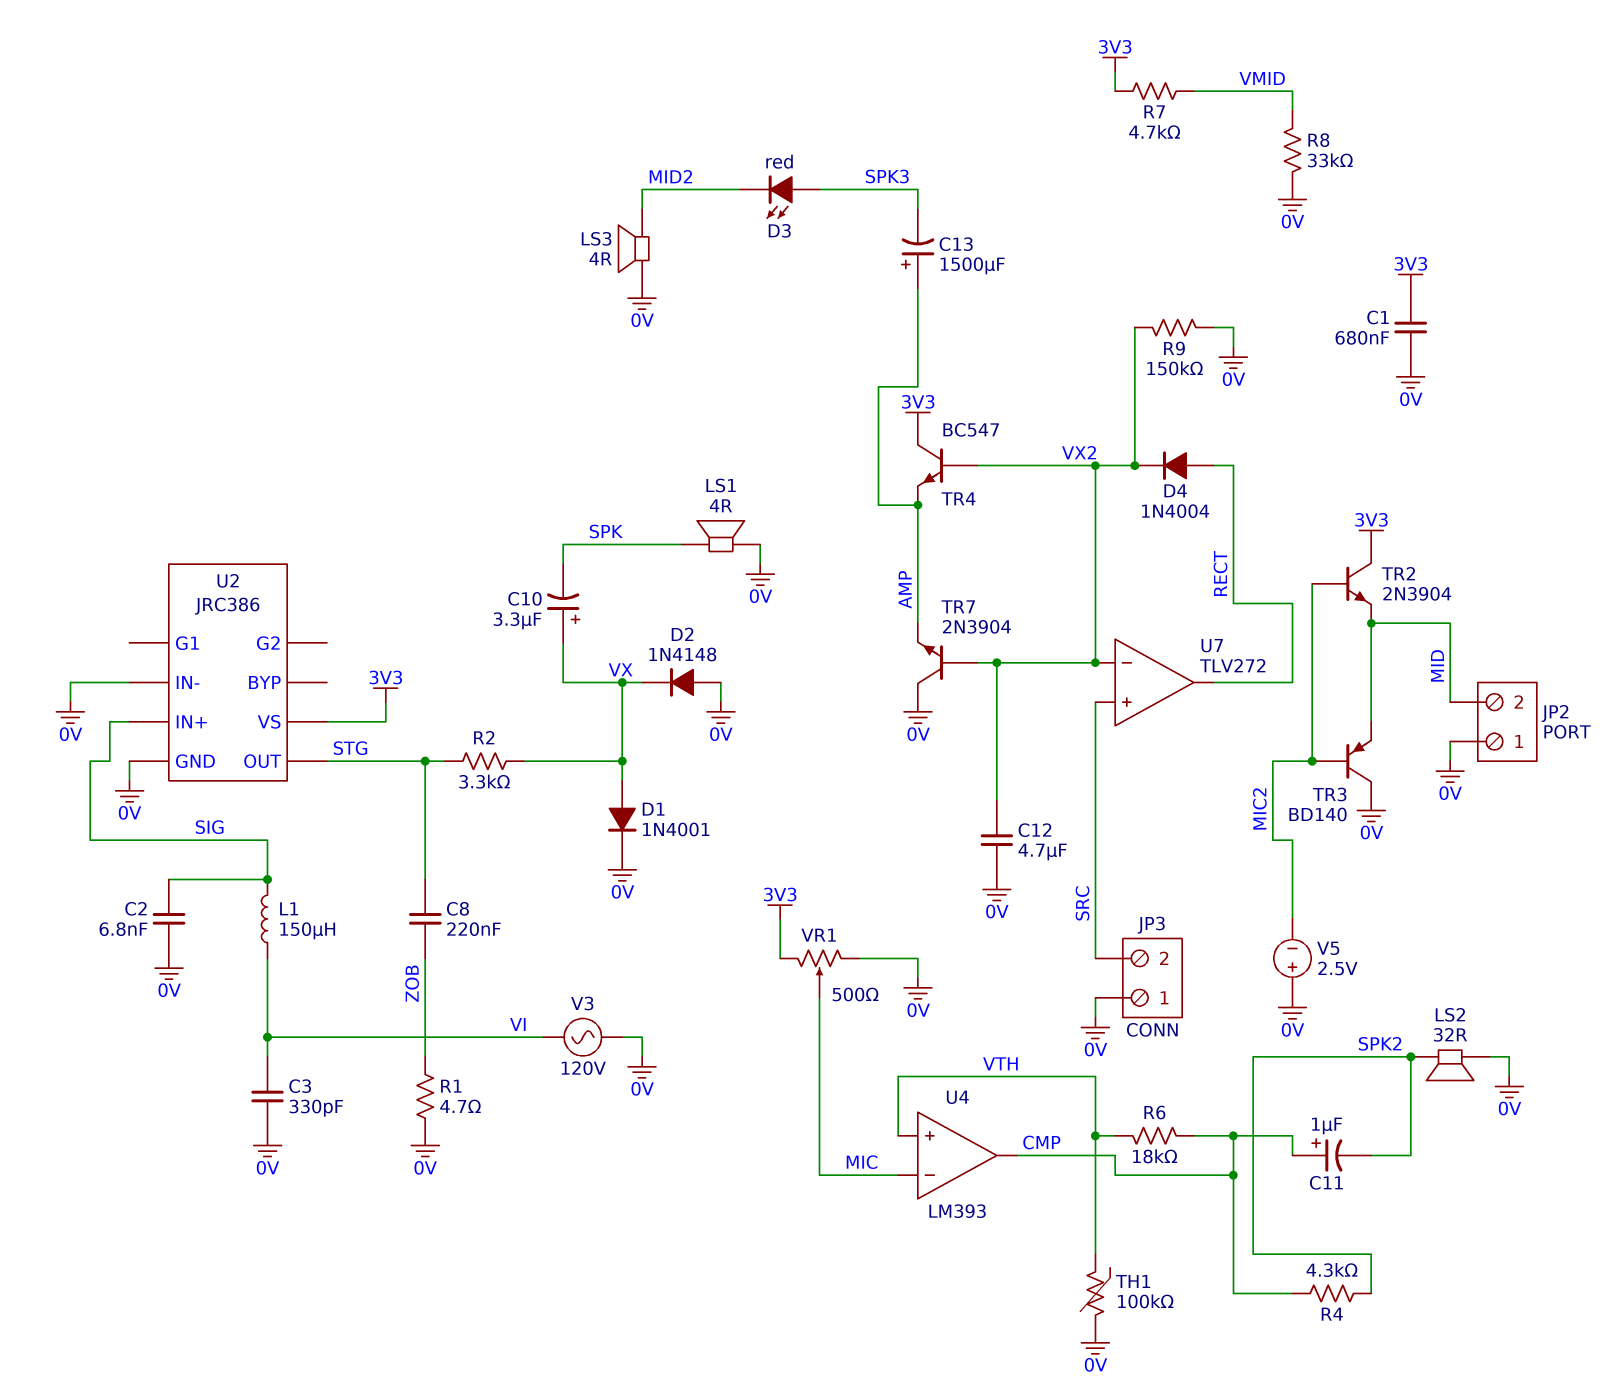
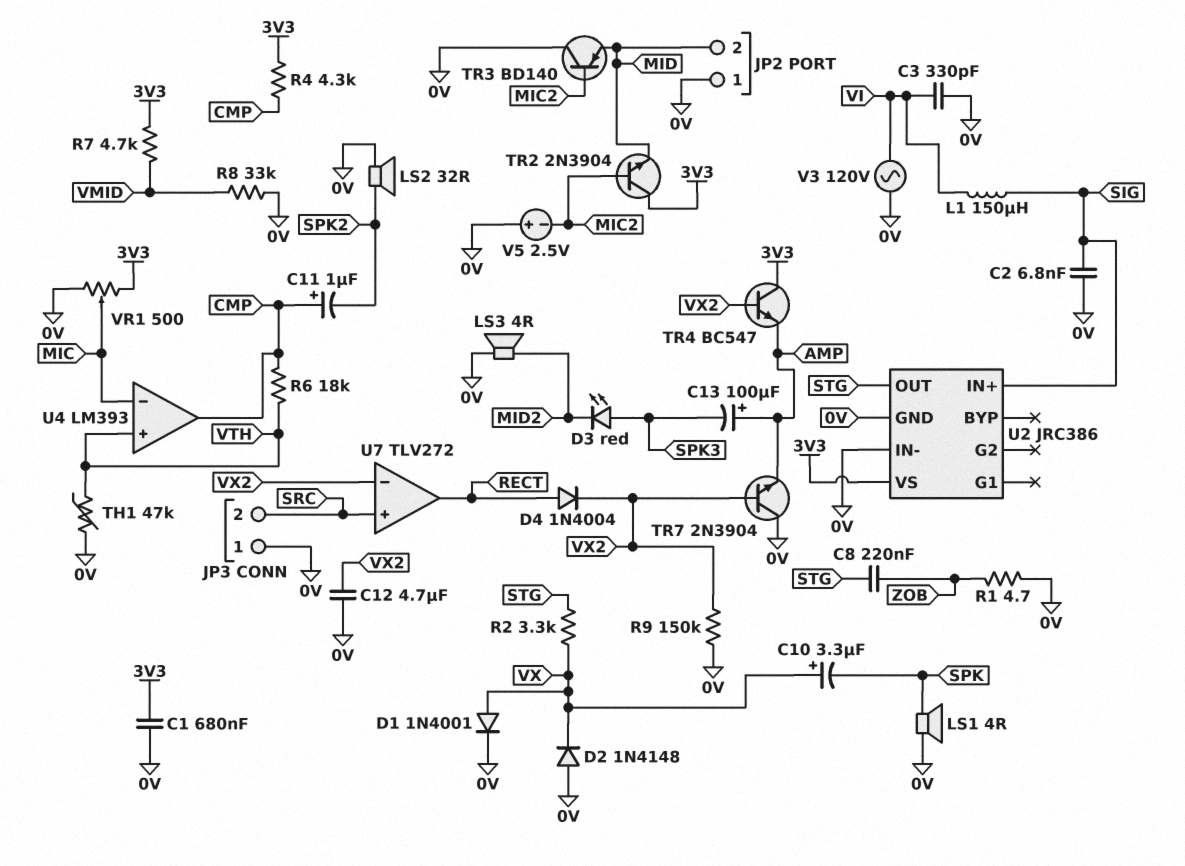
C13: 1500uF (plus AMP, minus SPK3) -> 100uF (plus AMP, minus SPK3)
R4: 4.3k (CMP, SPK2) -> 4.3k (3V3, CMP)
TH1: 100k (0V, VTH) -> 47k (0V, VTH)

